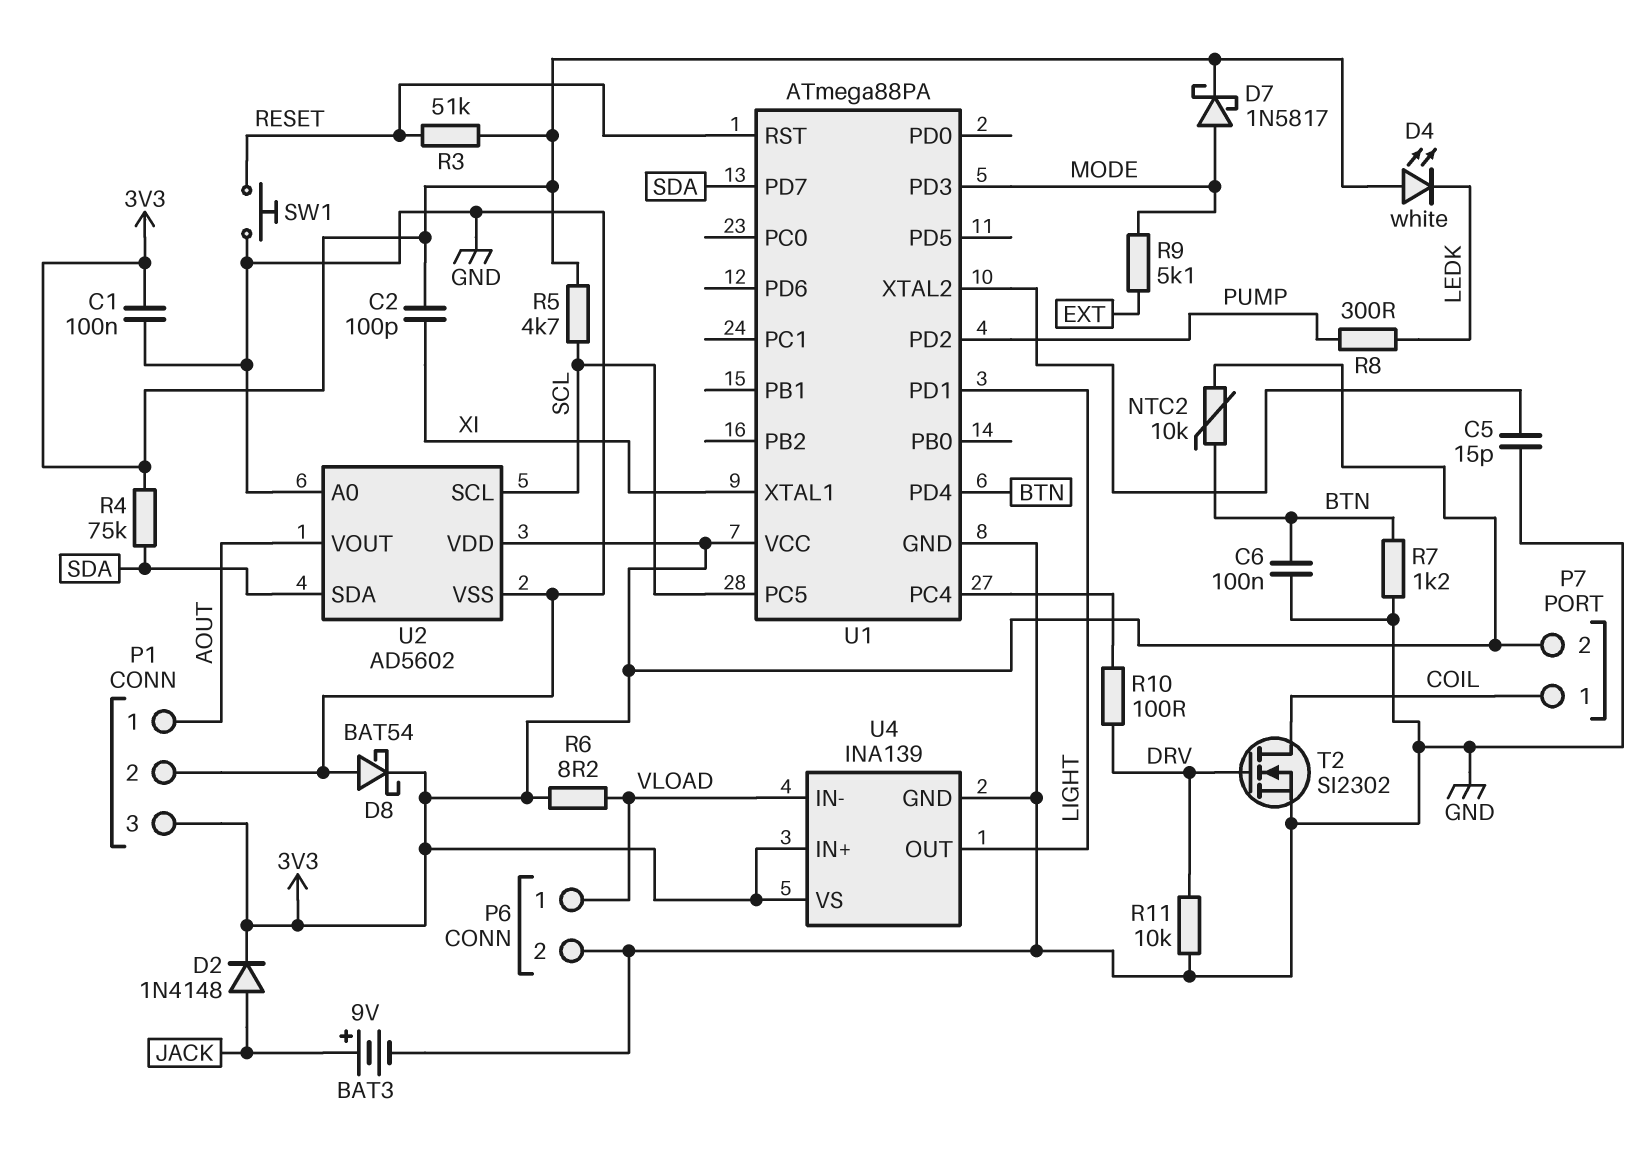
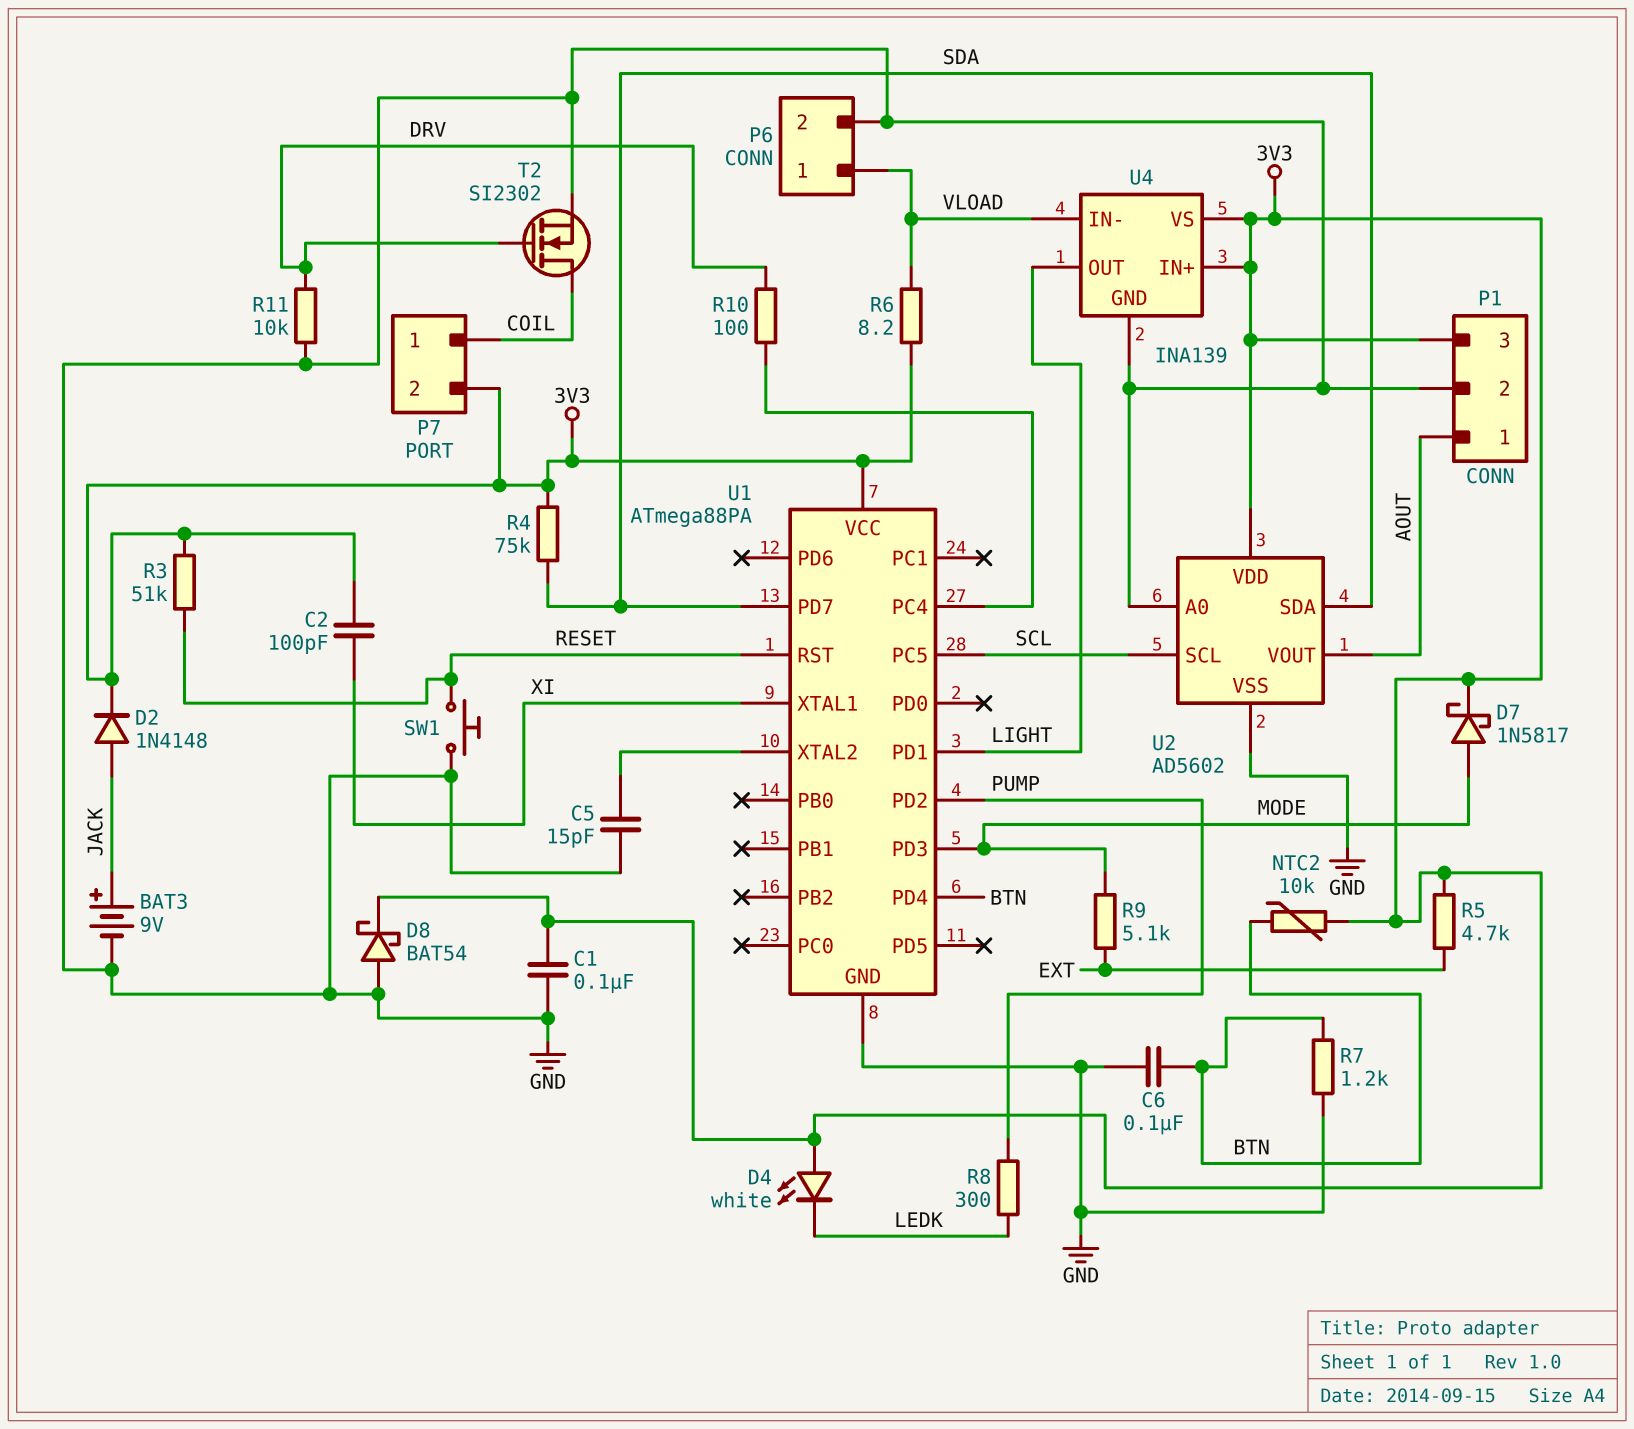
R5: 4.7k (3V3, SCL) -> 4.7k (3V3, EXT)

